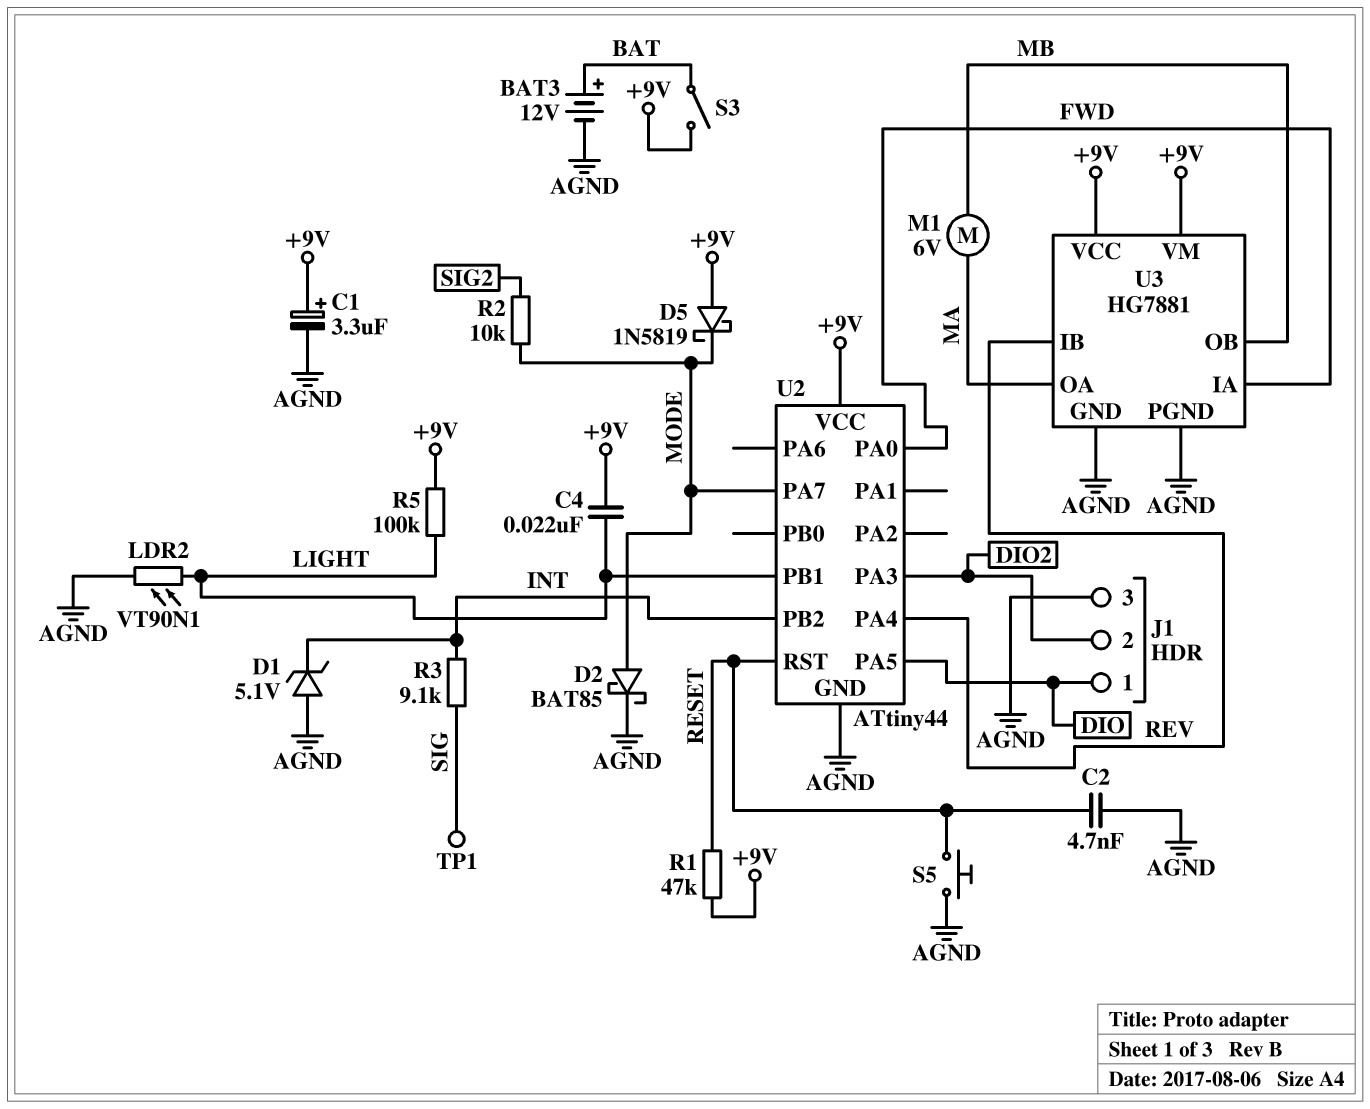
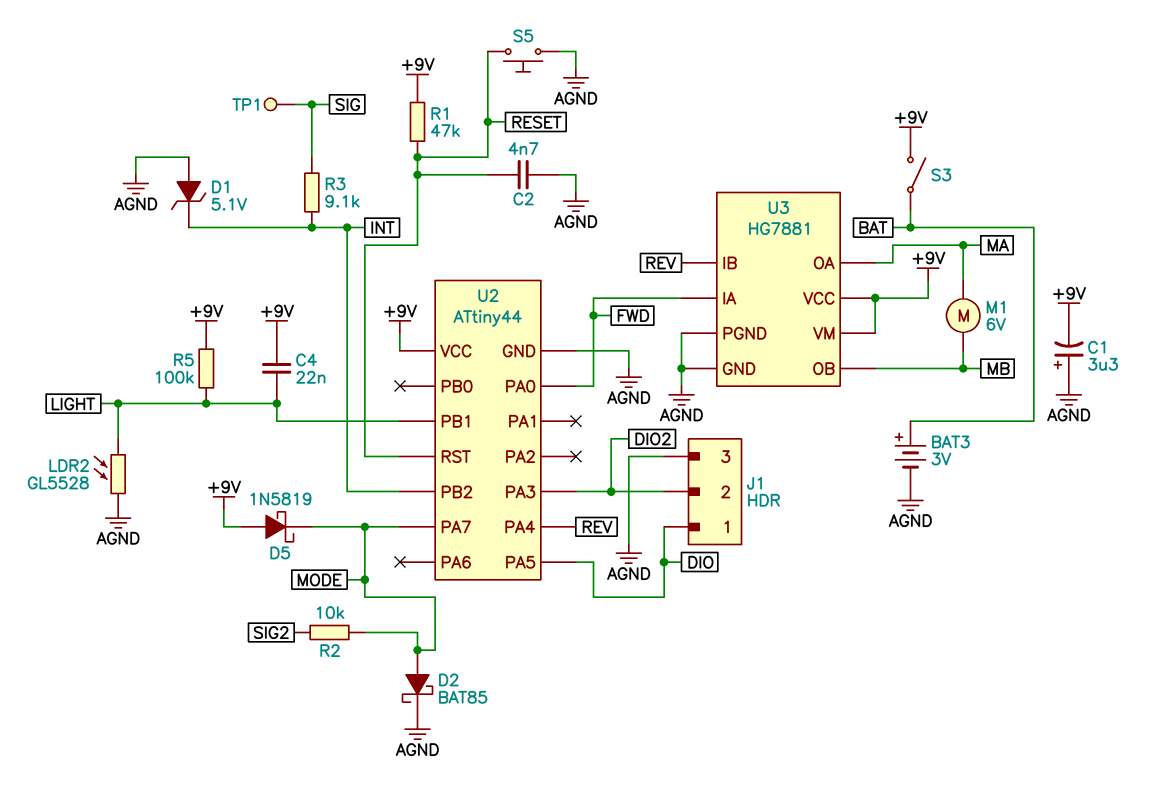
BAT3: 12V (plus BAT, minus AGND) -> 3V (plus BAT, minus AGND)
C1: 3.3uF (plus +9V, minus AGND) -> 3.3uF (plus AGND, minus +9V)
LDR2: VT90N1 (AGND, LIGHT) -> GL5528 (AGND, LIGHT)

